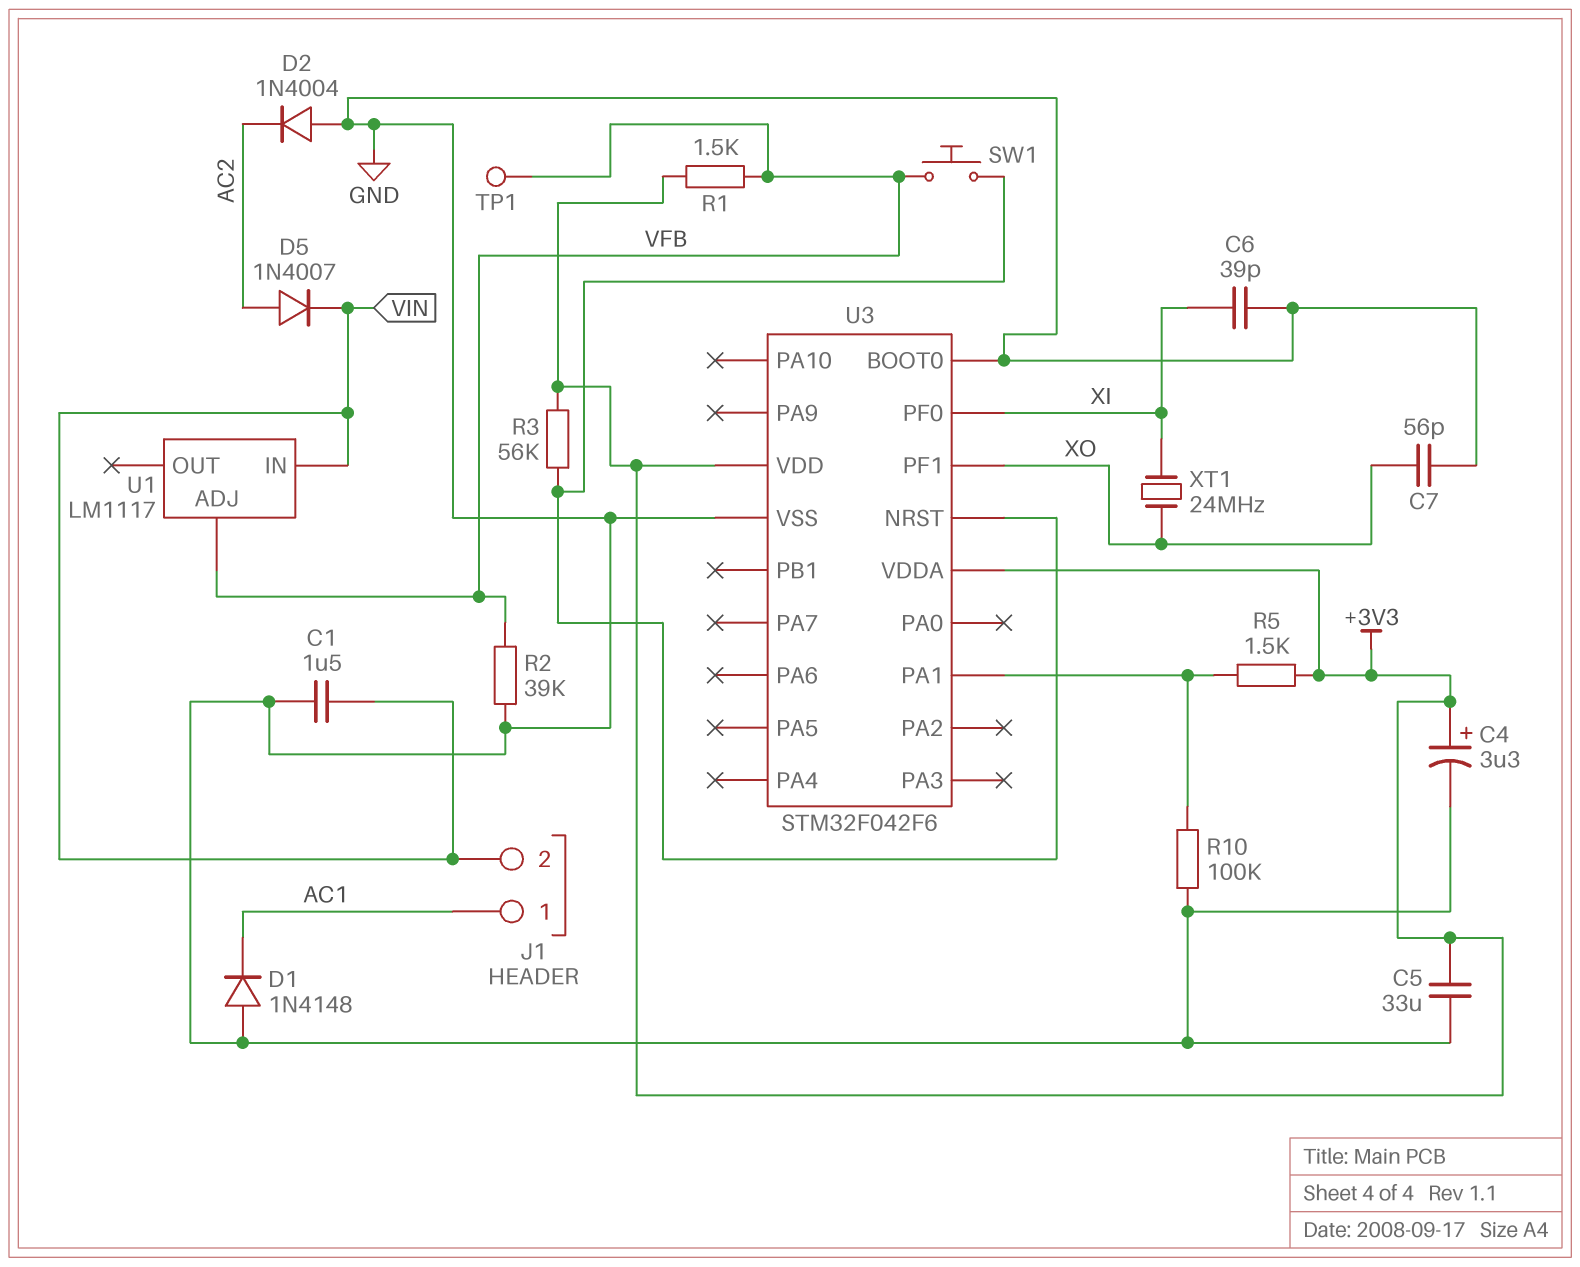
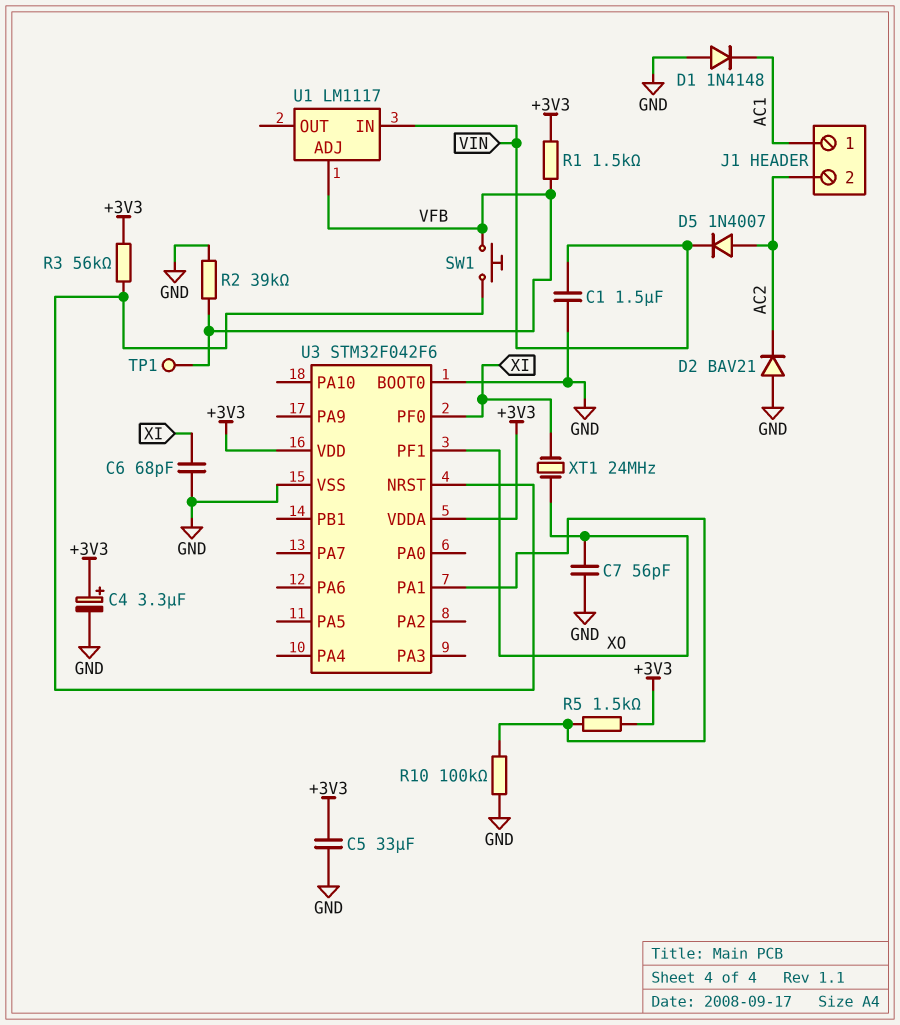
C6: 39pF (GND, XI) -> 68pF (GND, XI)
D2: diode 1N4004 (A GND, K AC2) -> diode BAV21 (A GND, K AC2)
J1 pin 2: VIN -> AC2

